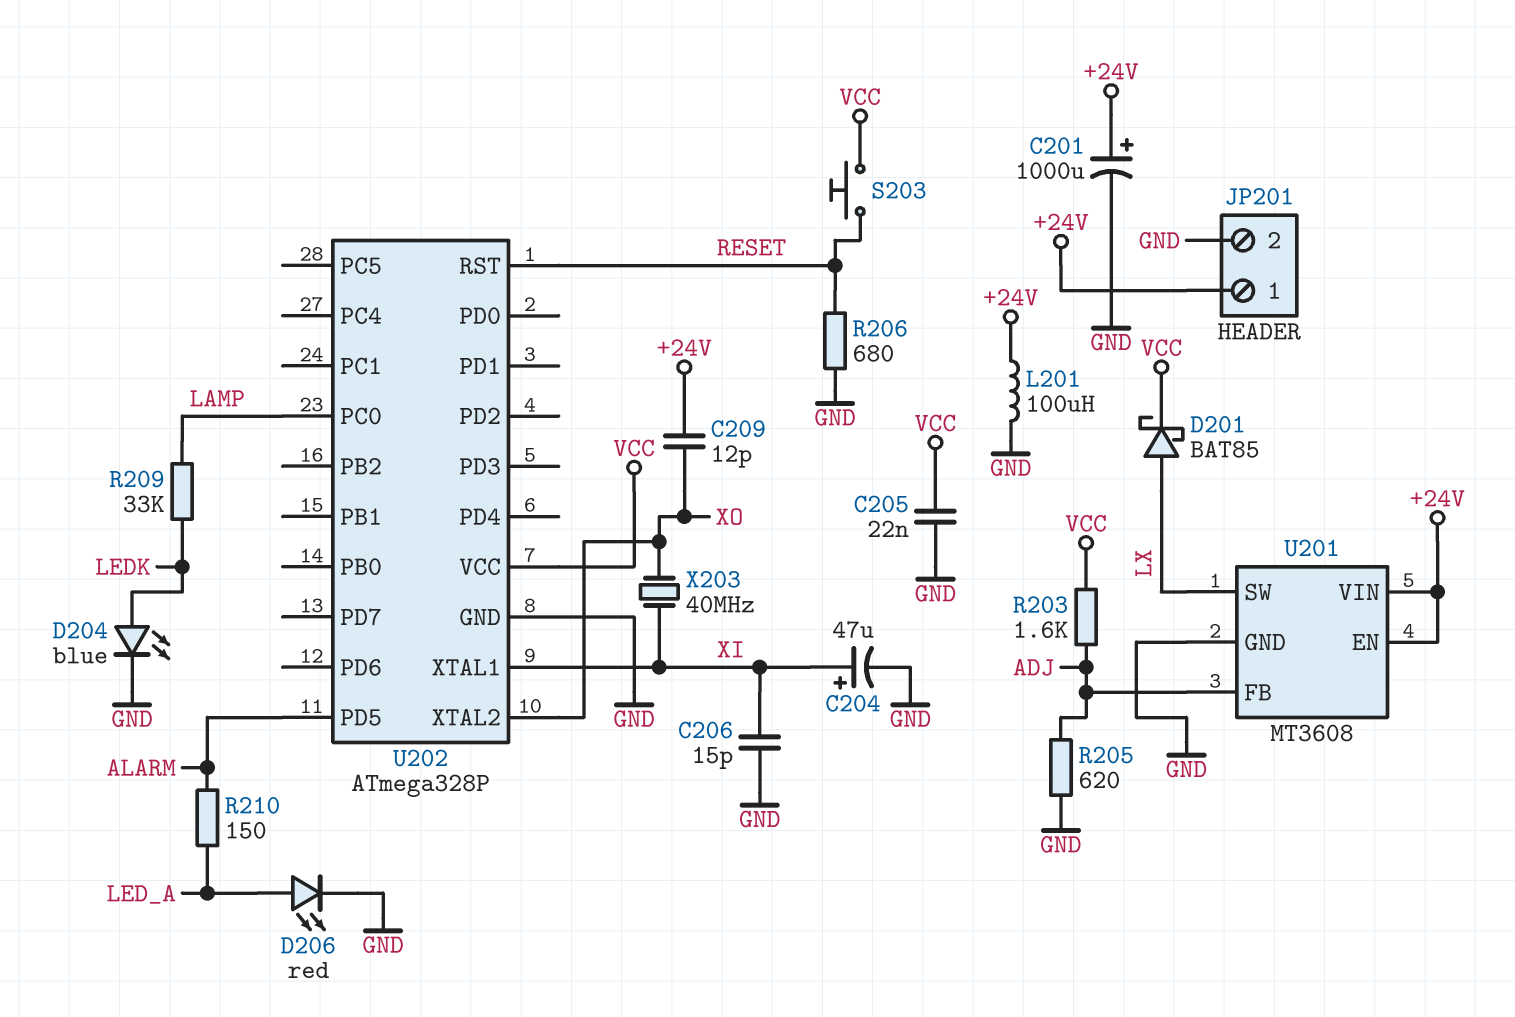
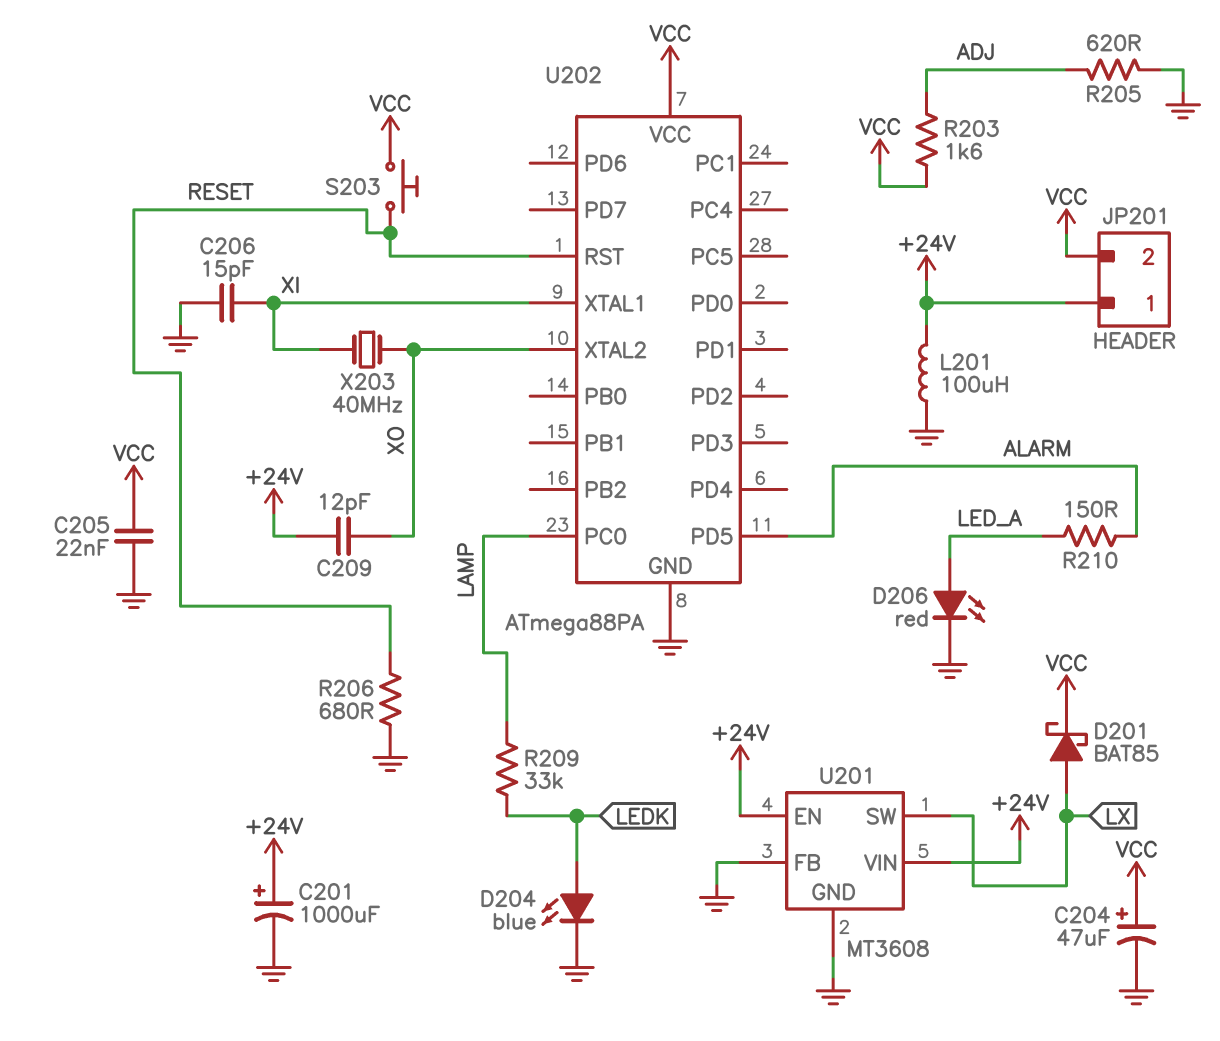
C204: 47uF (plus XI, minus GND) -> 47uF (plus VCC, minus GND)
JP201 pin 2: GND -> VCC
U201 pin FB: ADJ -> GND
U202: ATmega328P -> ATmega88PA

